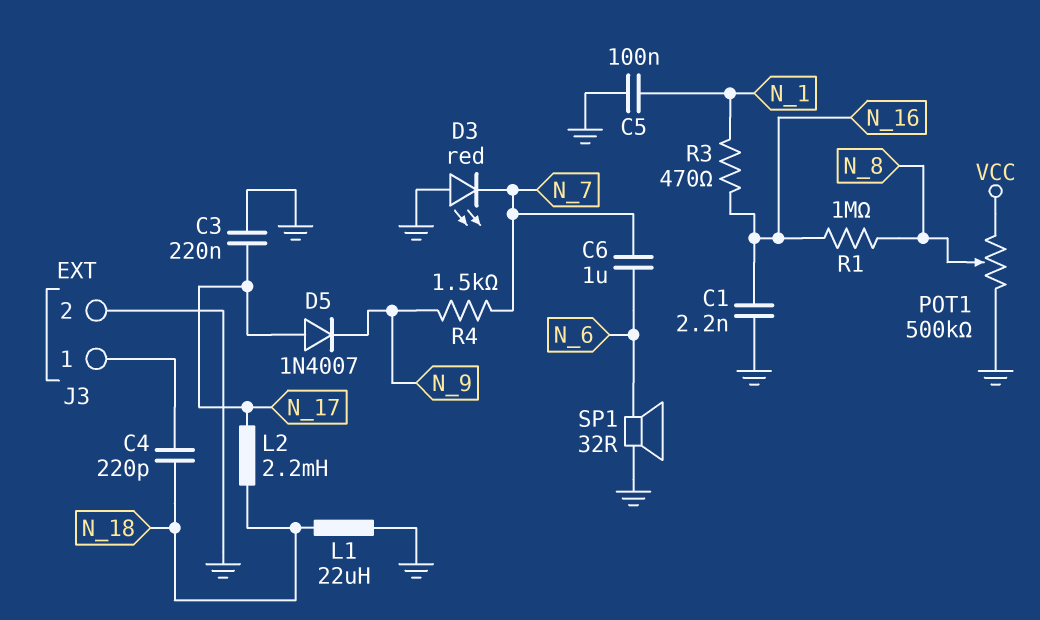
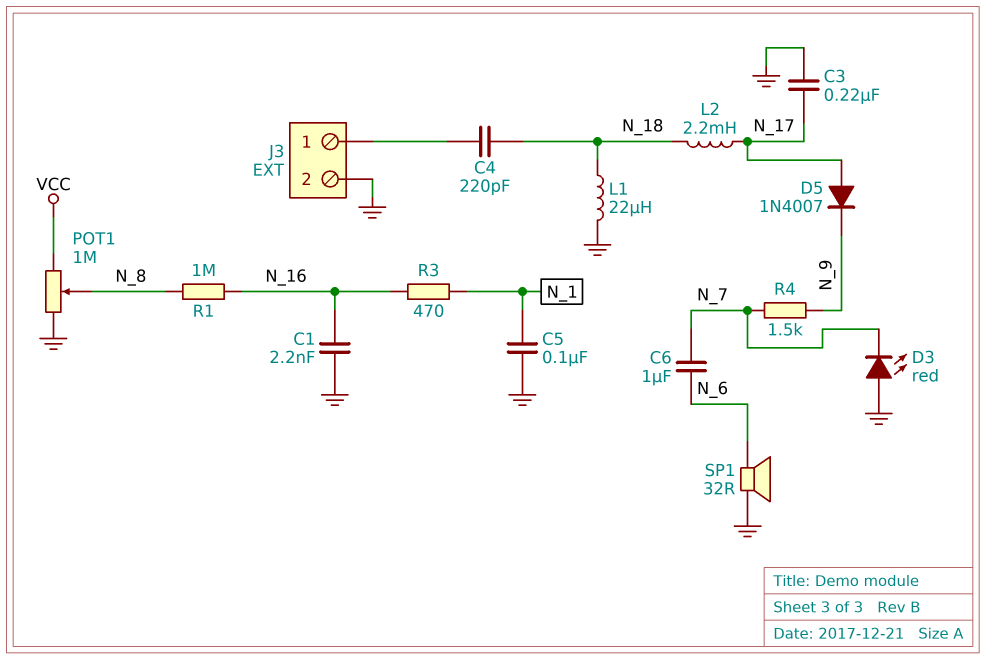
POT1: 500k (GND, VCC, wiper N_8) -> 1M (GND, VCC, wiper N_8)

